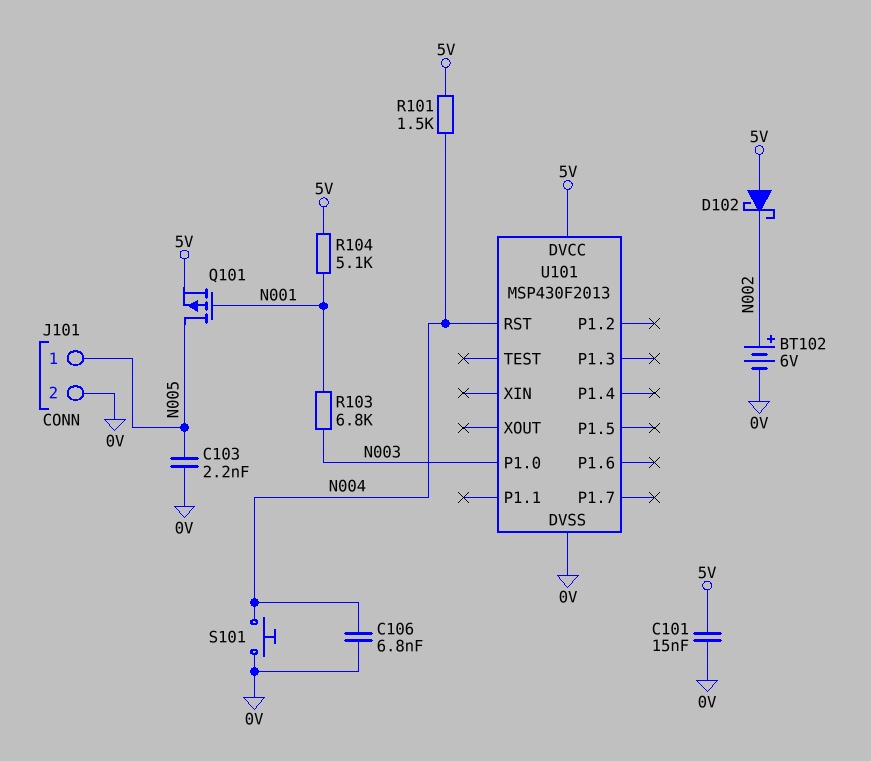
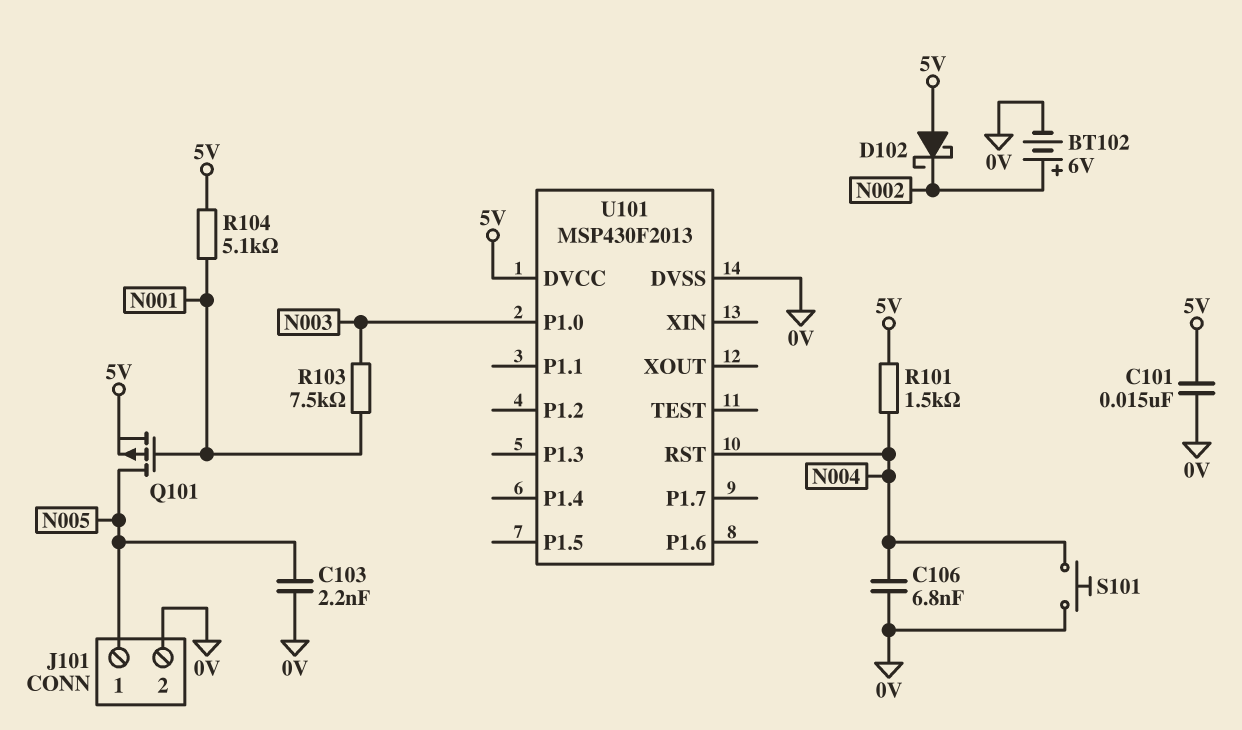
R103: 6.8k (N001, N003) -> 7.5k (N001, N003)

